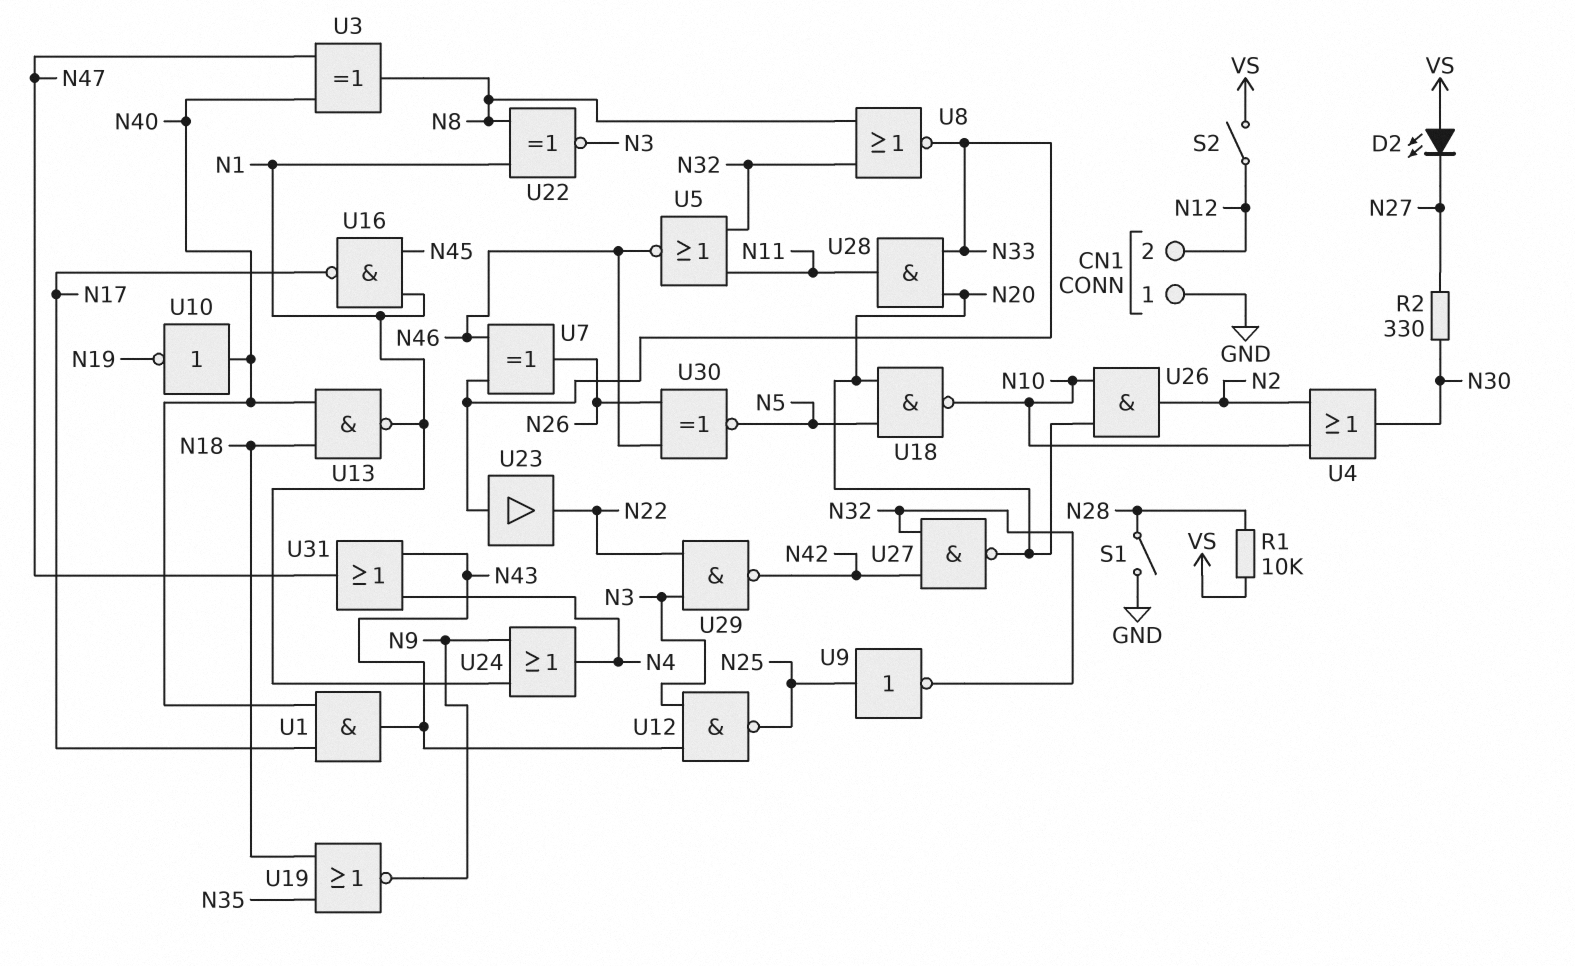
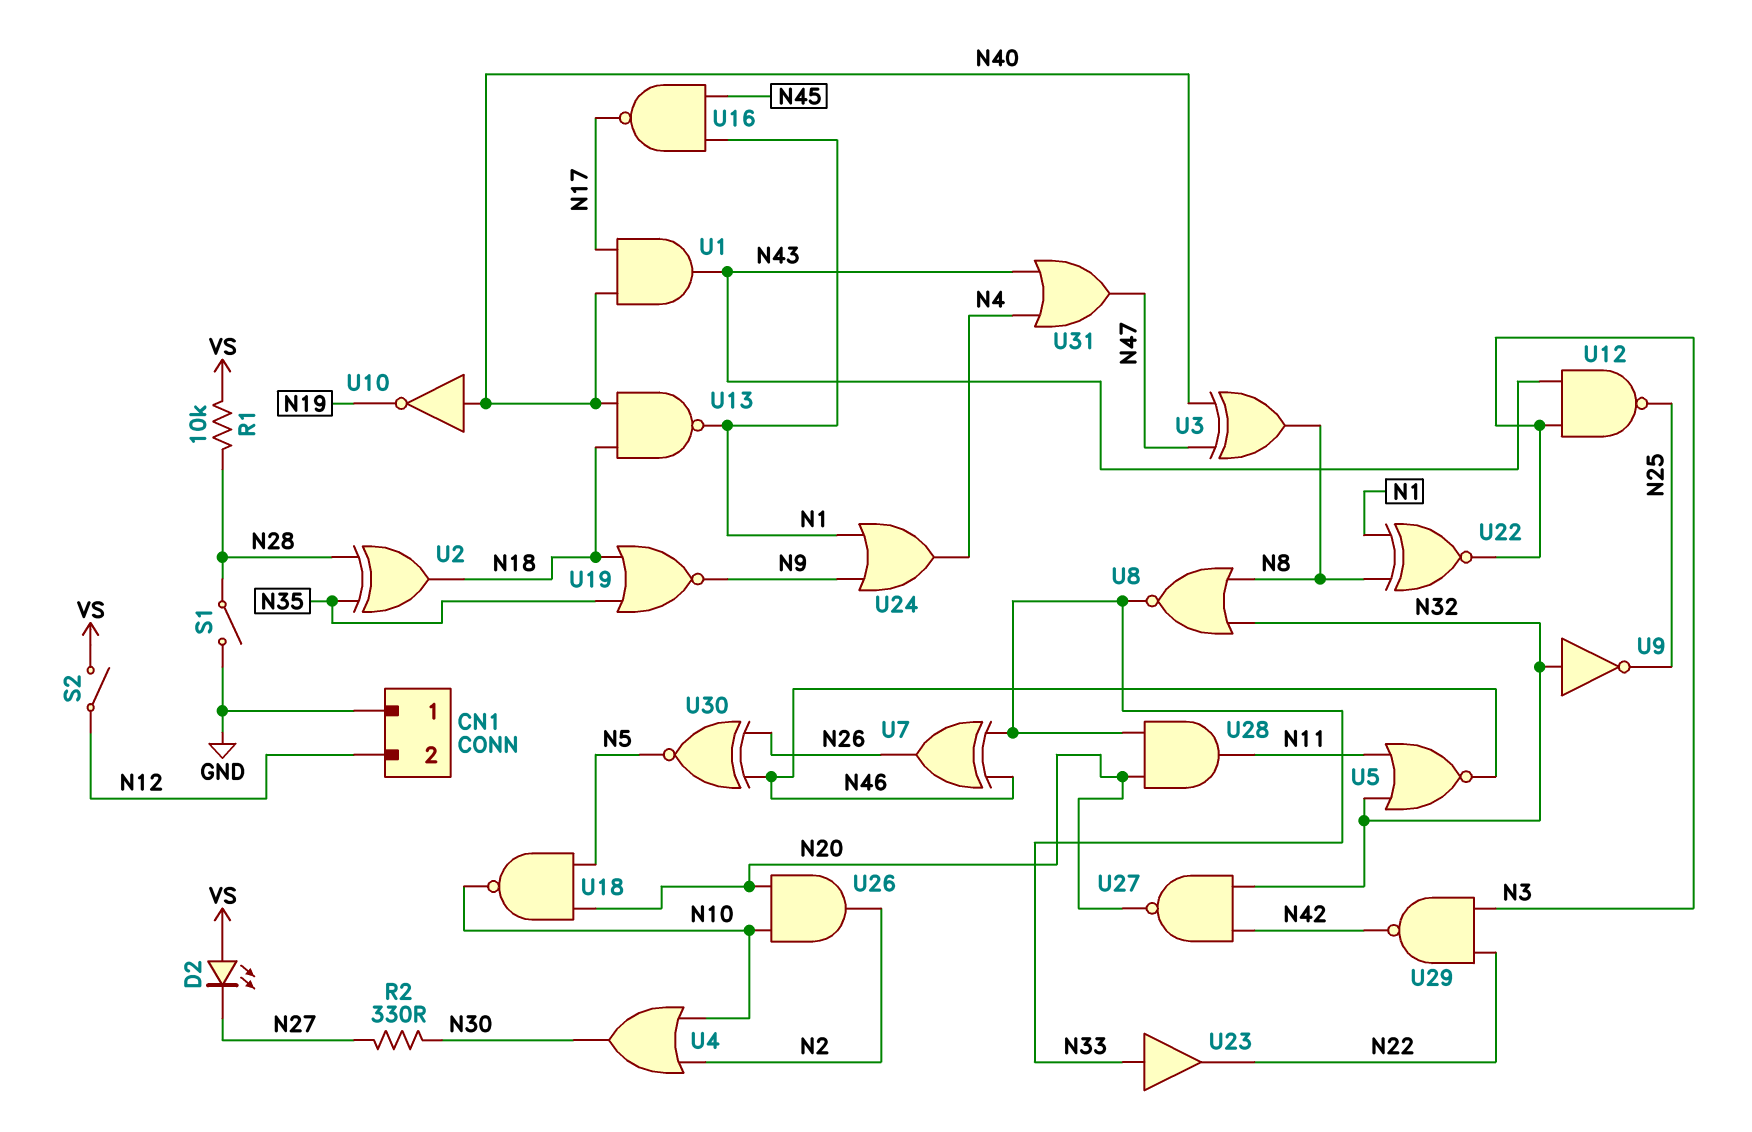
U2: none -> XOR (in N28, in N35, out N18)
U9: NOT (in N25, out N32) -> NOT (in N32, out N25)

